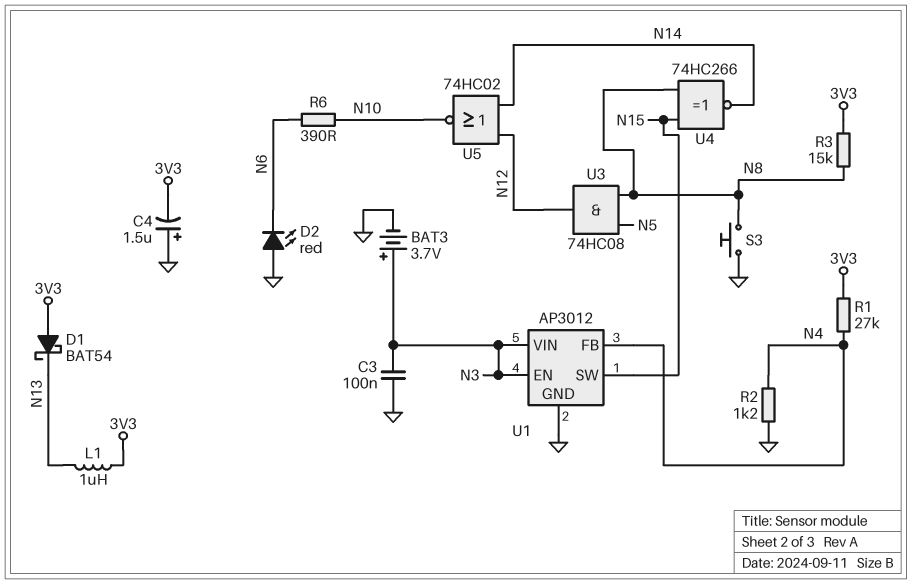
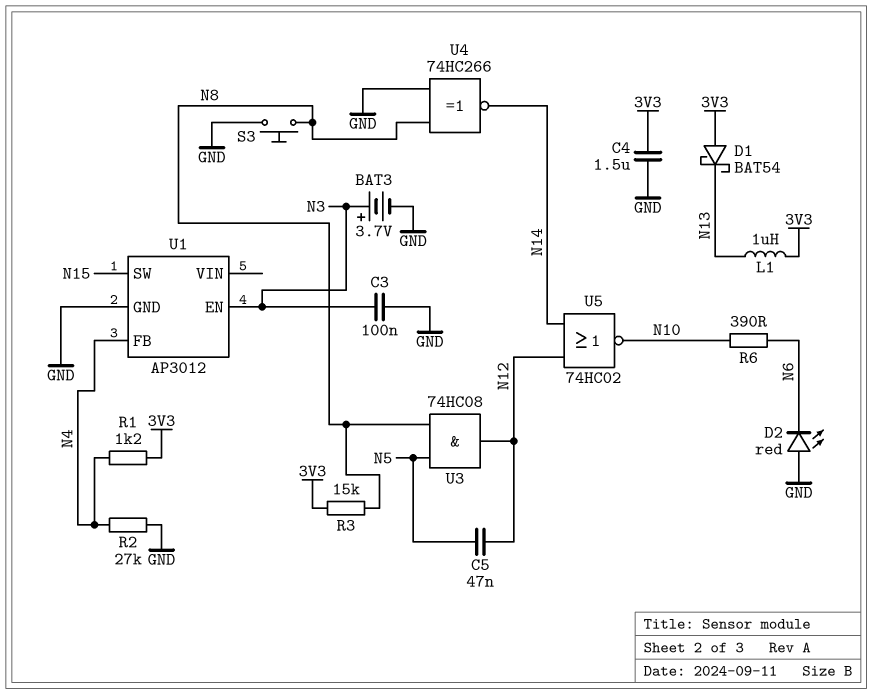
C4: 1.5uF (plus GND, minus 3V3) -> 1.5uF (3V3, GND)
C5: none -> 47nF (N5, N12)
R1: 27k (3V3, N4) -> 1.2k (3V3, N4)
R2: 1.2k (GND, N4) -> 27k (GND, N4)
U1 pin VIN: N3 -> none
U4: XNOR 74HC266 (in N8, in N15, out N14) -> XNOR 74HC266 (in GND, in N8, out N14)

